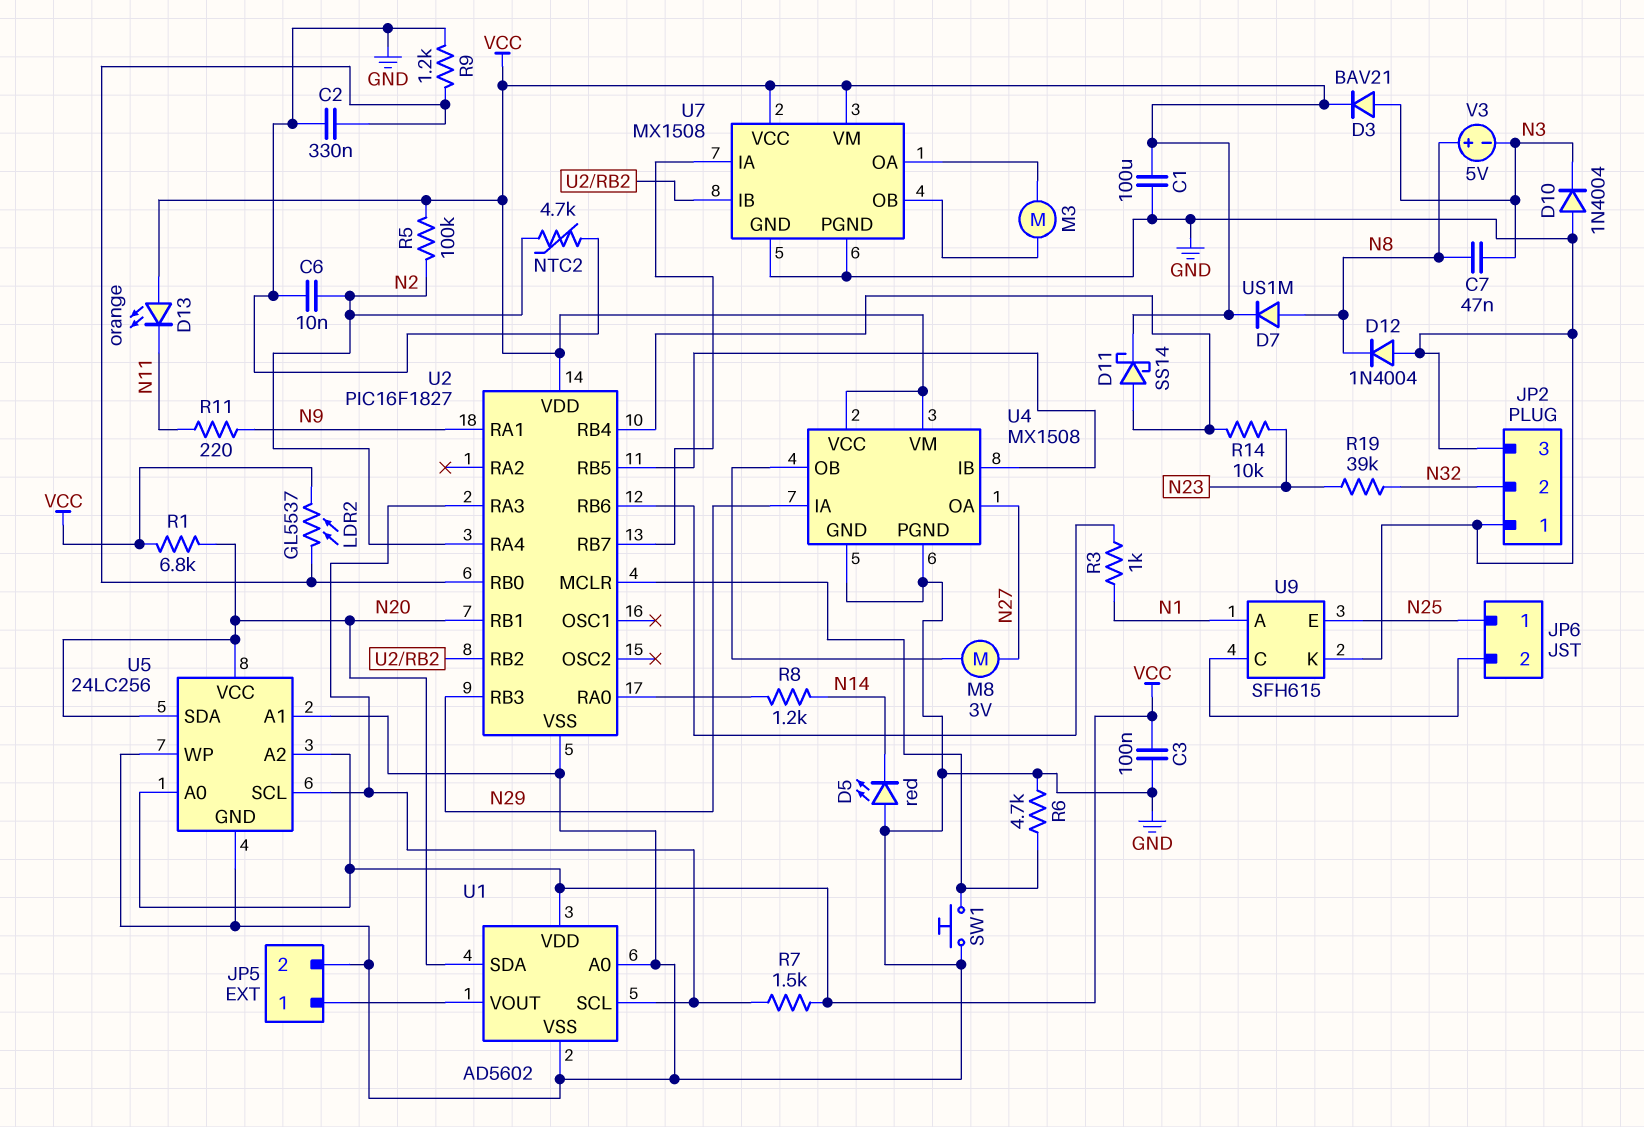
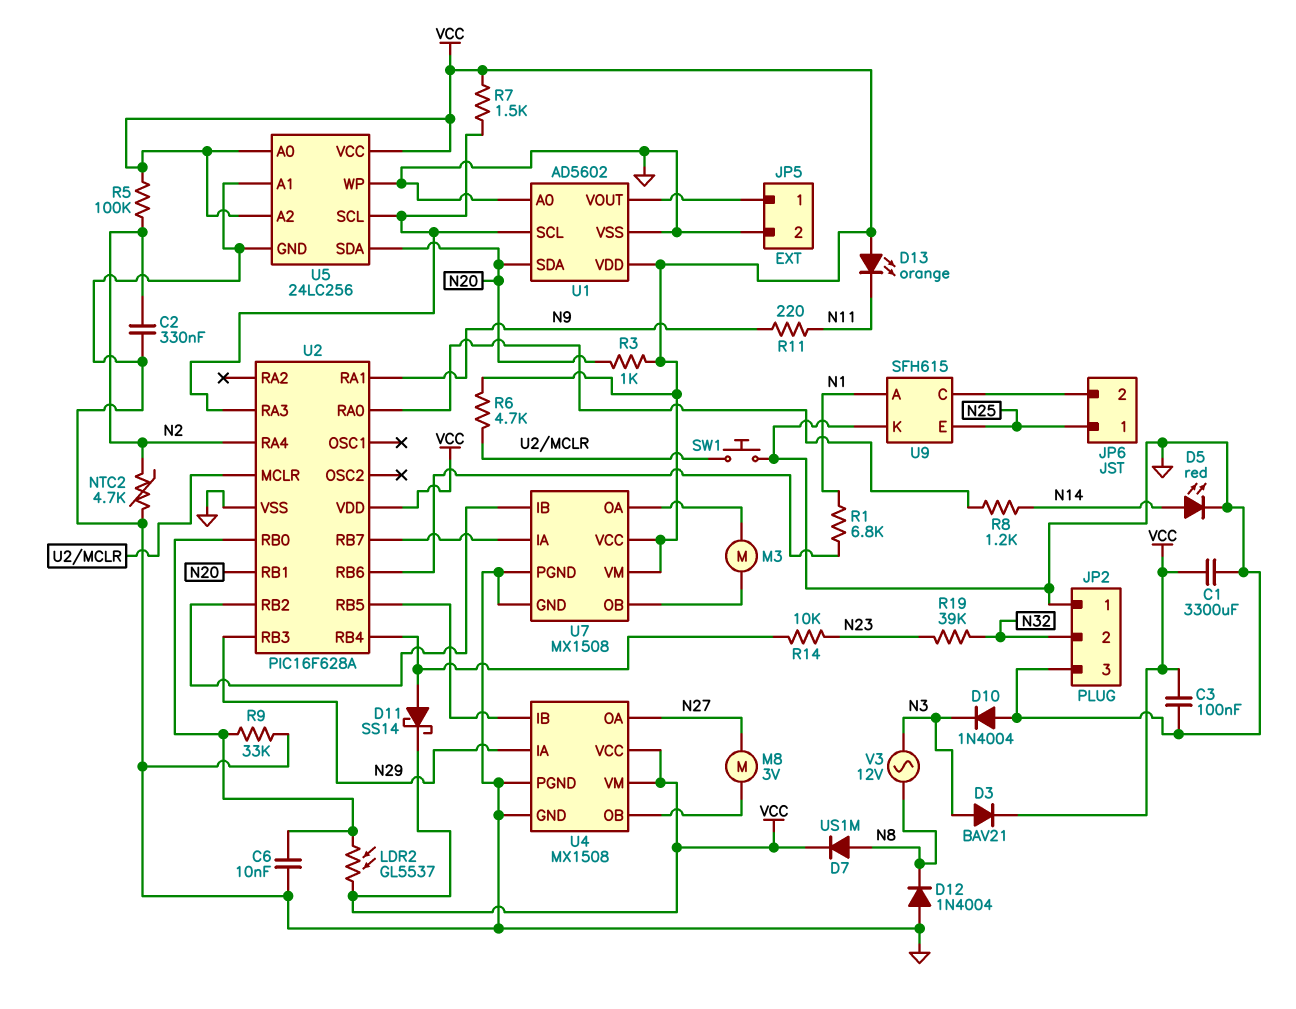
C1: 100uF (GND, VCC) -> 3300uF (GND, VCC)
C2: 330nF (GND, U2/RB0) -> 330nF (GND, N2)
C6: 10nF (GND, N2) -> 10nF (GND, U2/RB0)
C7: 47nF (N3, N8) -> none
D5: LED red (A GND, K N14) -> LED red (A N14, K GND)
R1: 6.8k (N20, VCC) -> 6.8k (N1, U2/RB6)
R3: 1k (N1, U2/RB6) -> 1k (N20, VCC)
R6: 4.7k (GND, U2/MCLR) -> 4.7k (U2/MCLR, VCC)
R9: 1.2k (GND, U2/RB0) -> 33k (GND, U2/RB0)
U2: PIC16F1827 -> PIC16F628A
U5 pin VCC: N20 -> VCC
V3: 5V (plus N8, minus N3) -> AC 12V (N3, N8)

